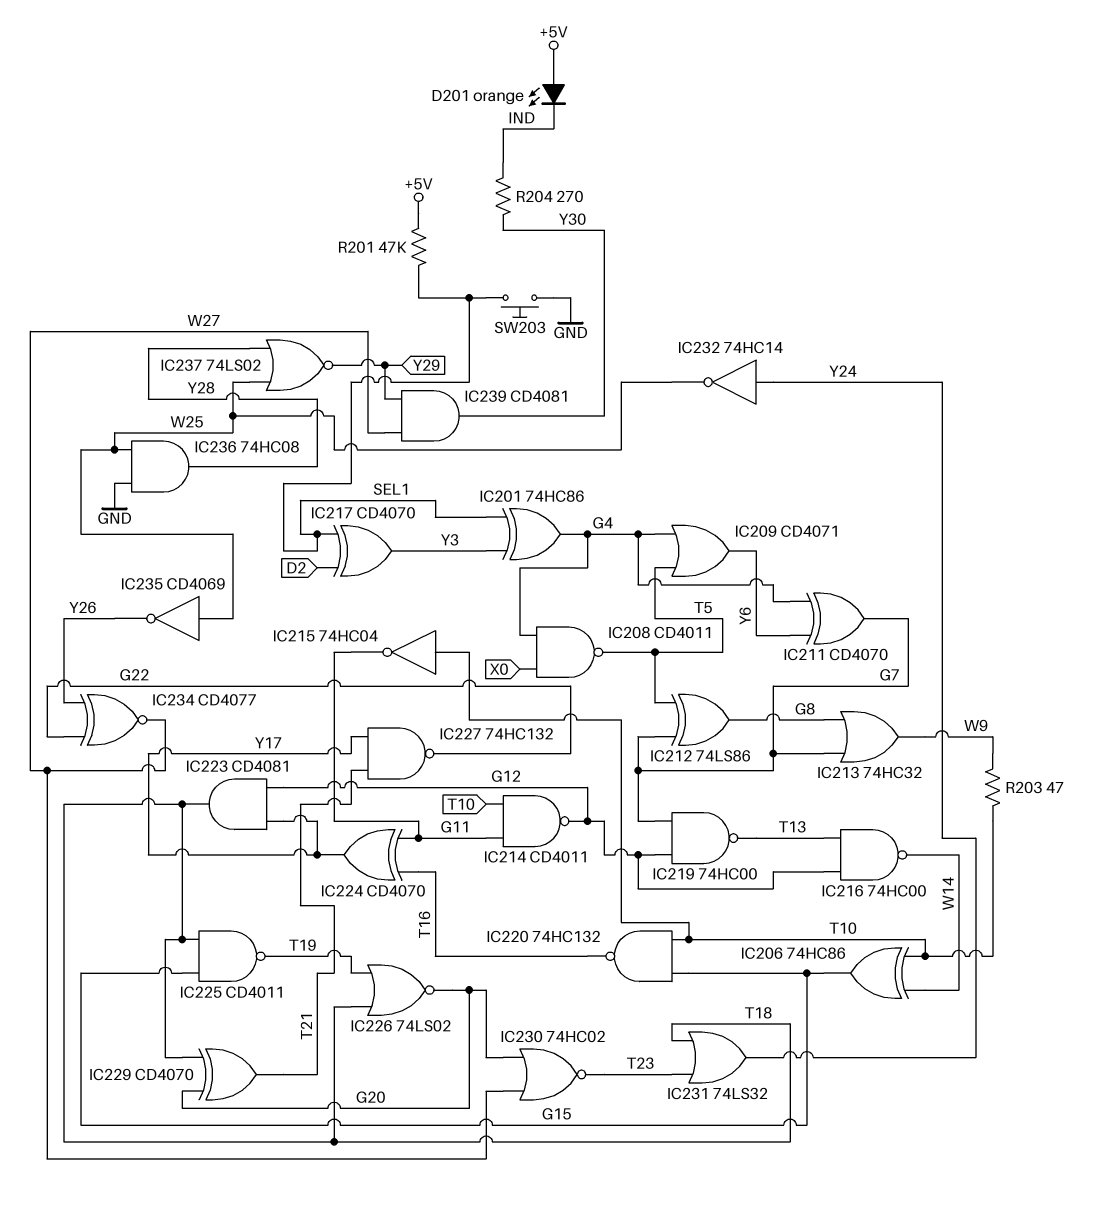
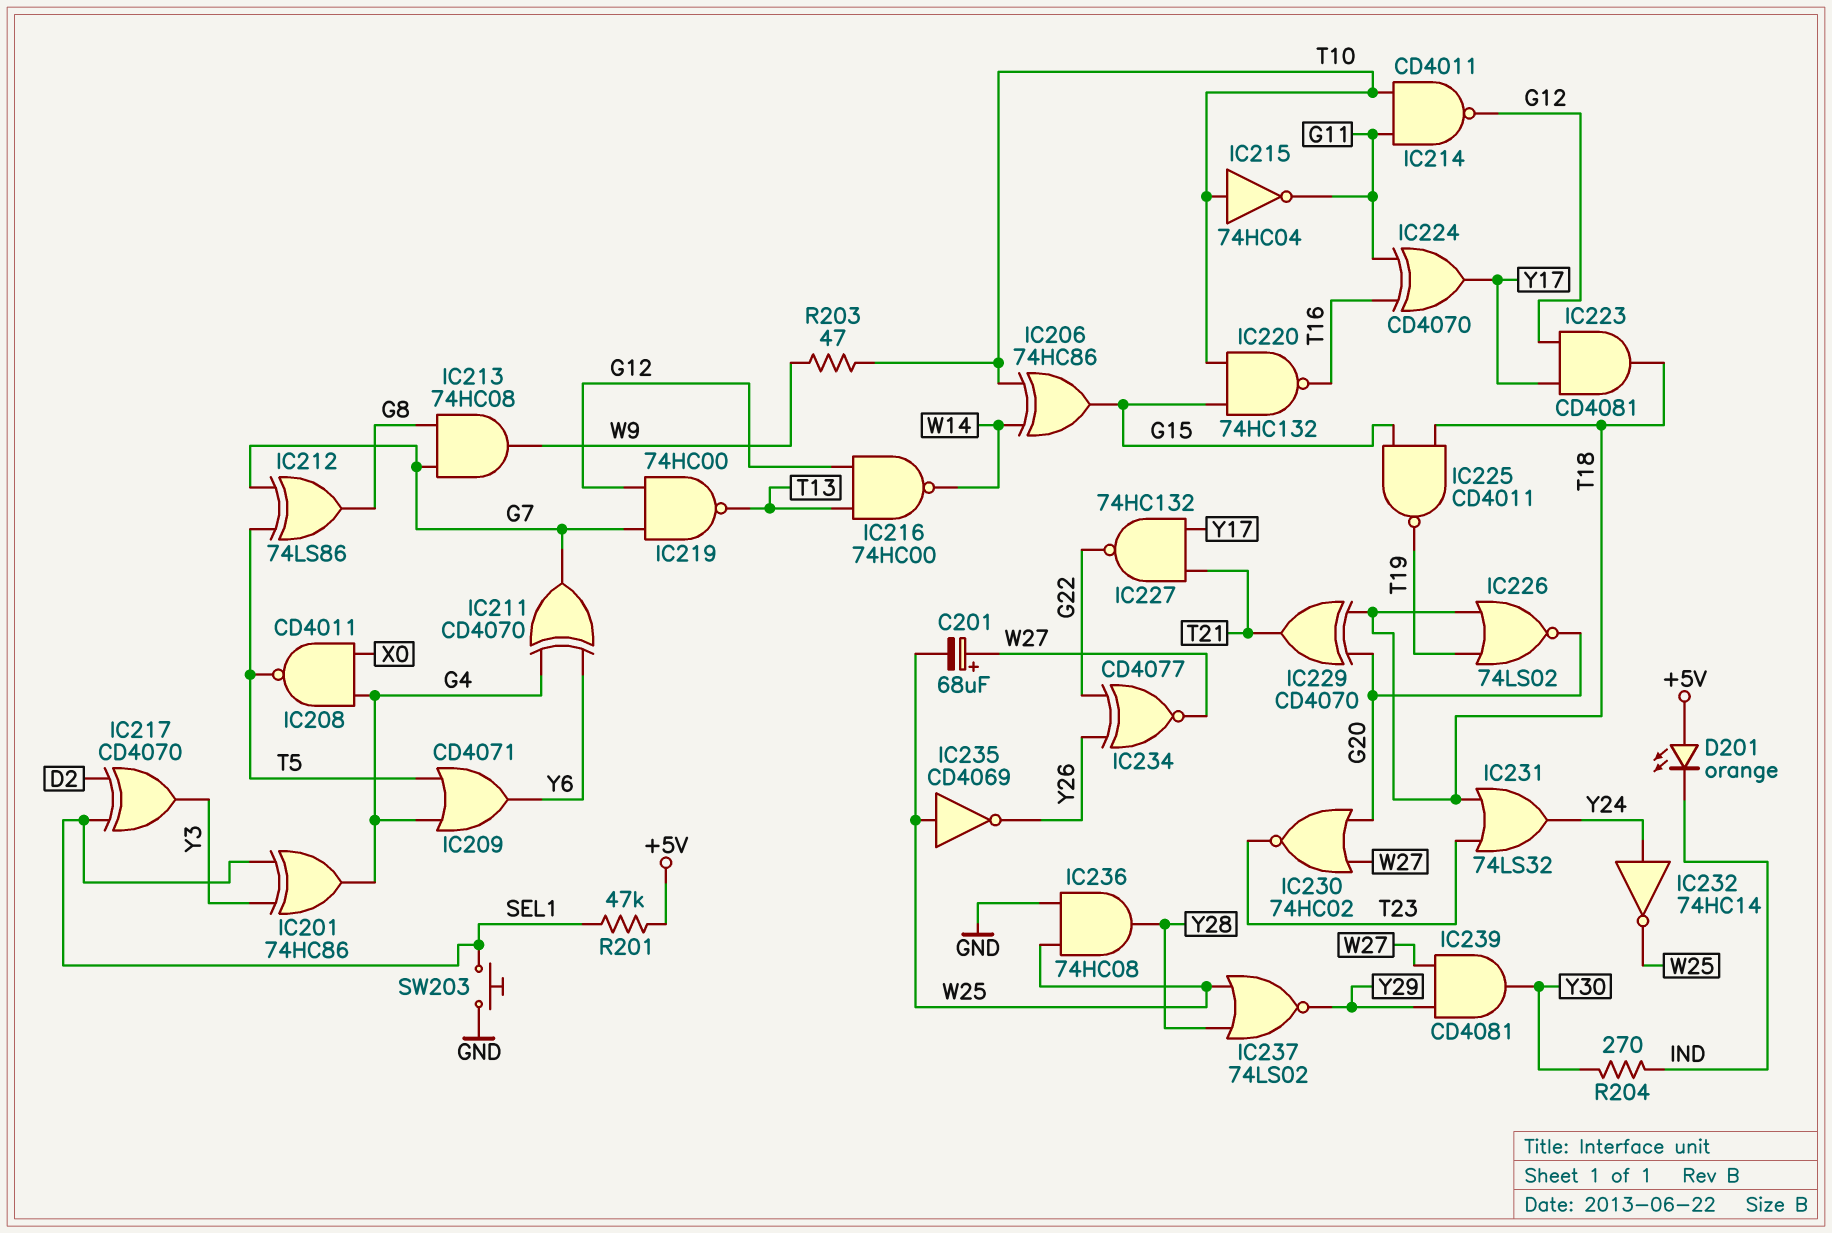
C201: none -> 68uF (plus W27, minus W25)
IC213: OR 74HC32 (in G7, in G8, out W9) -> AND 74HC08 (in G7, in G8, out W9)

